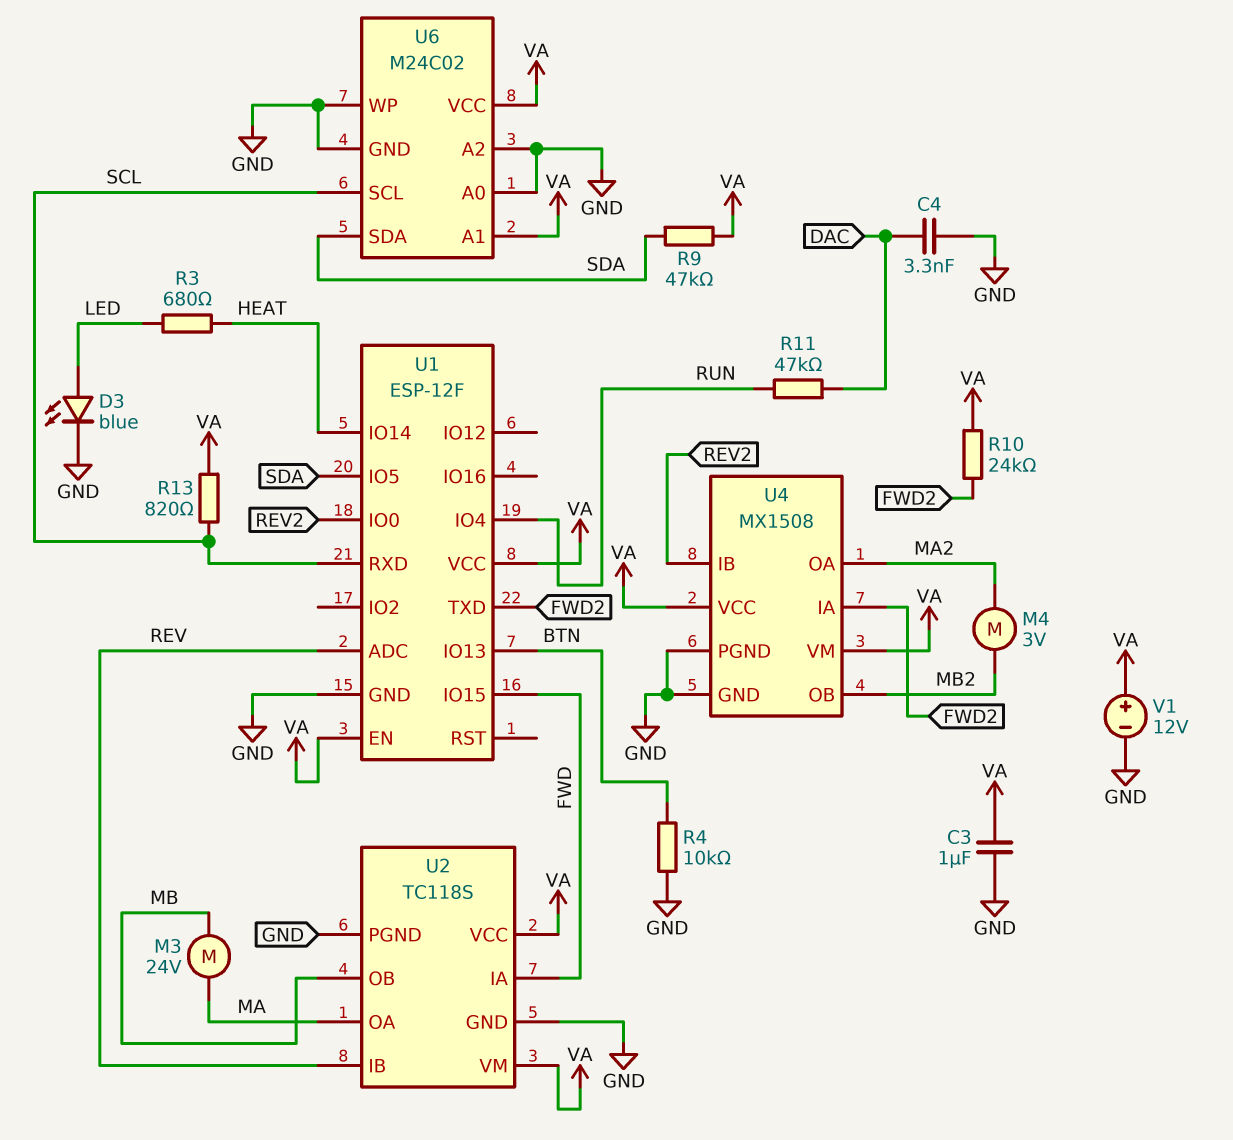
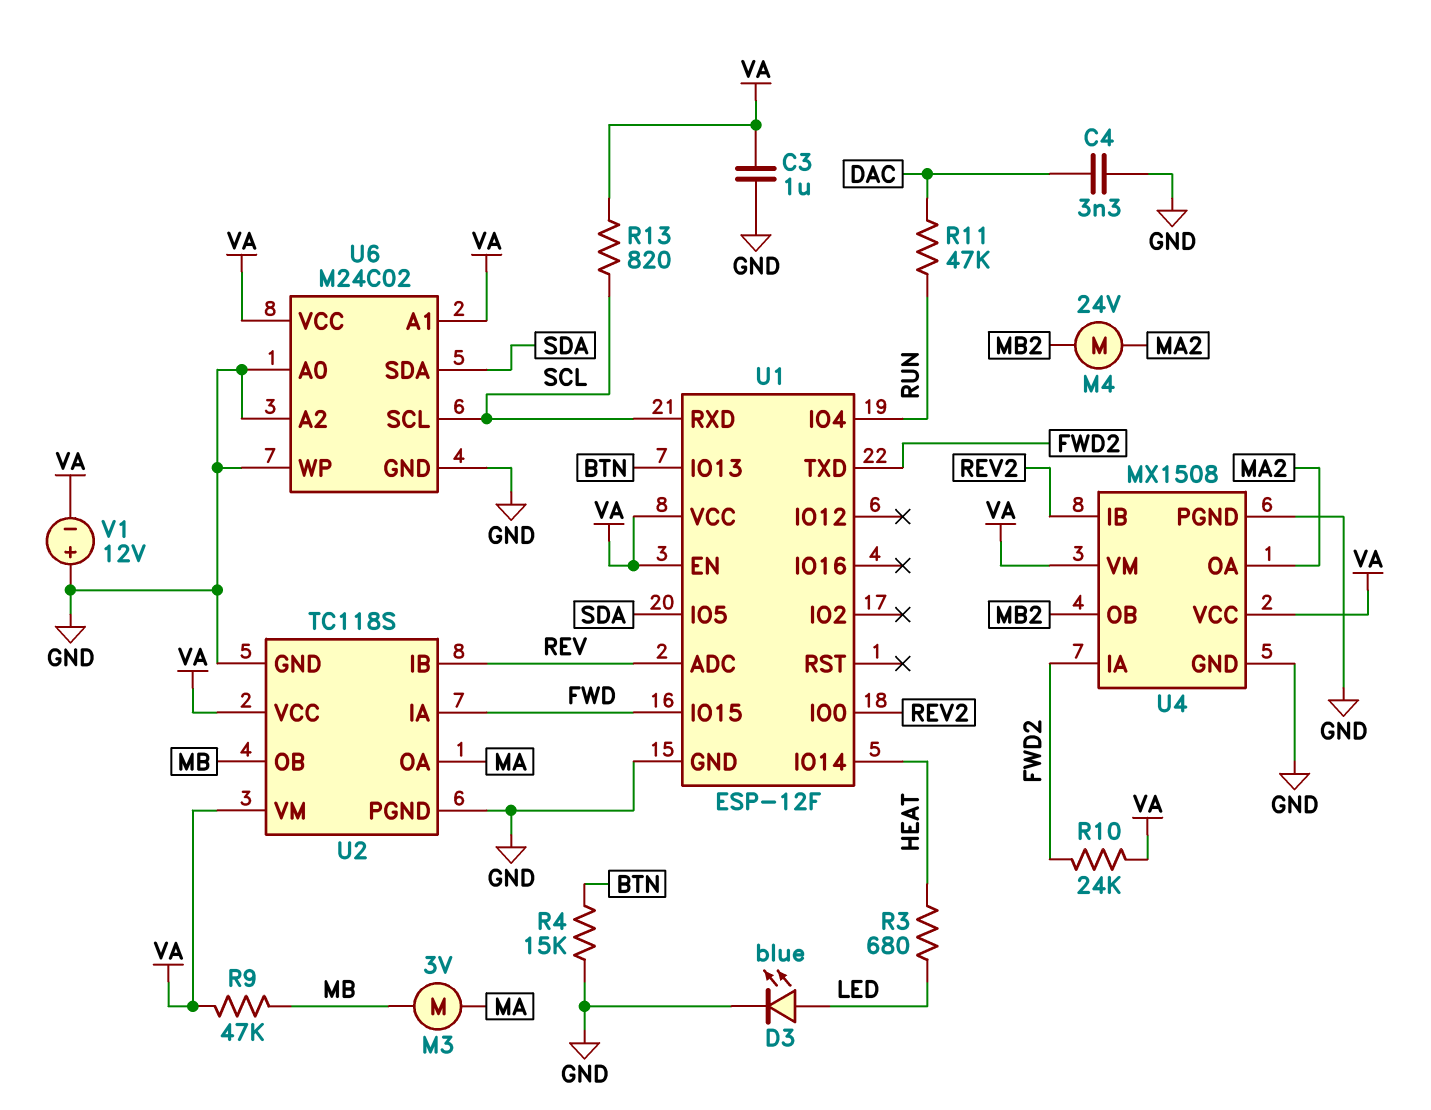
M3: motor 24V (MA, MB) -> motor 3V (MA, MB)
M4: motor 3V (MA2, MB2) -> motor 24V (MA2, MB2)
R4: 10k (BTN, GND) -> 15k (BTN, GND)
R9: 47k (SDA, VA) -> 47k (MB, VA)
V1: 12V (plus VA, minus GND) -> 12V (plus GND, minus VA)

